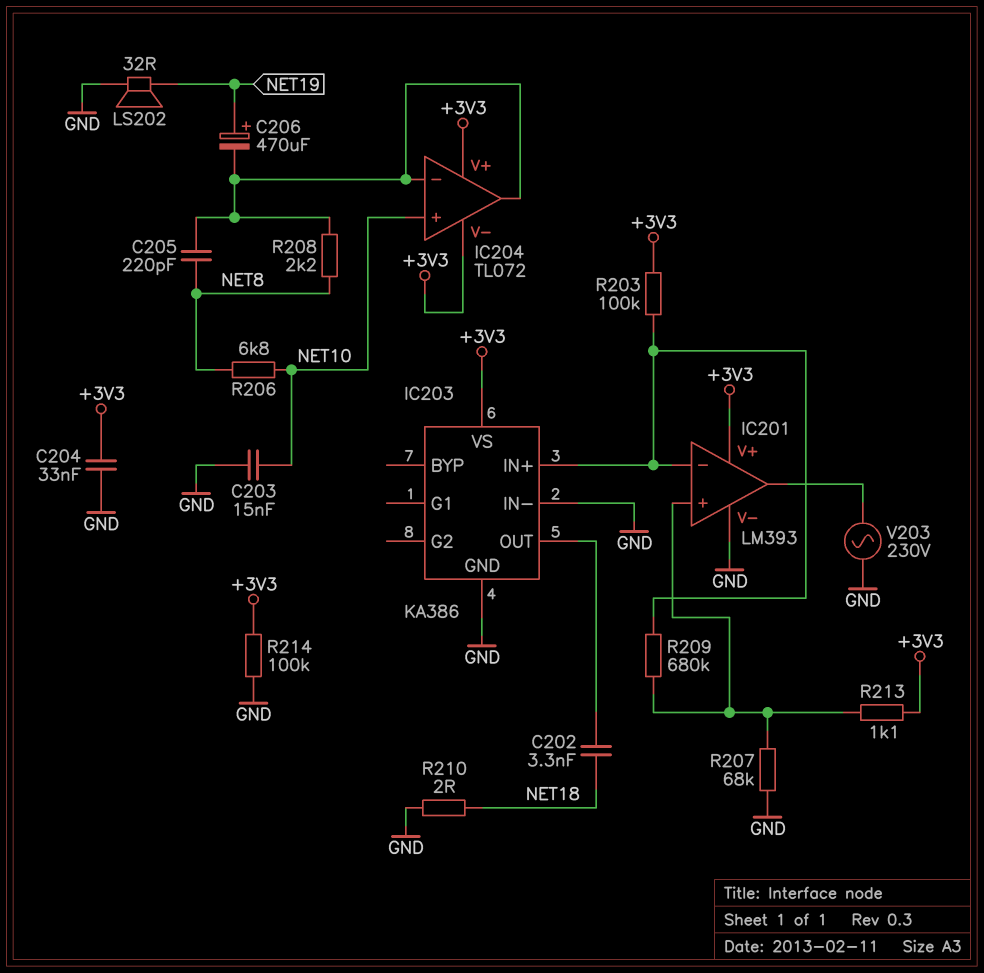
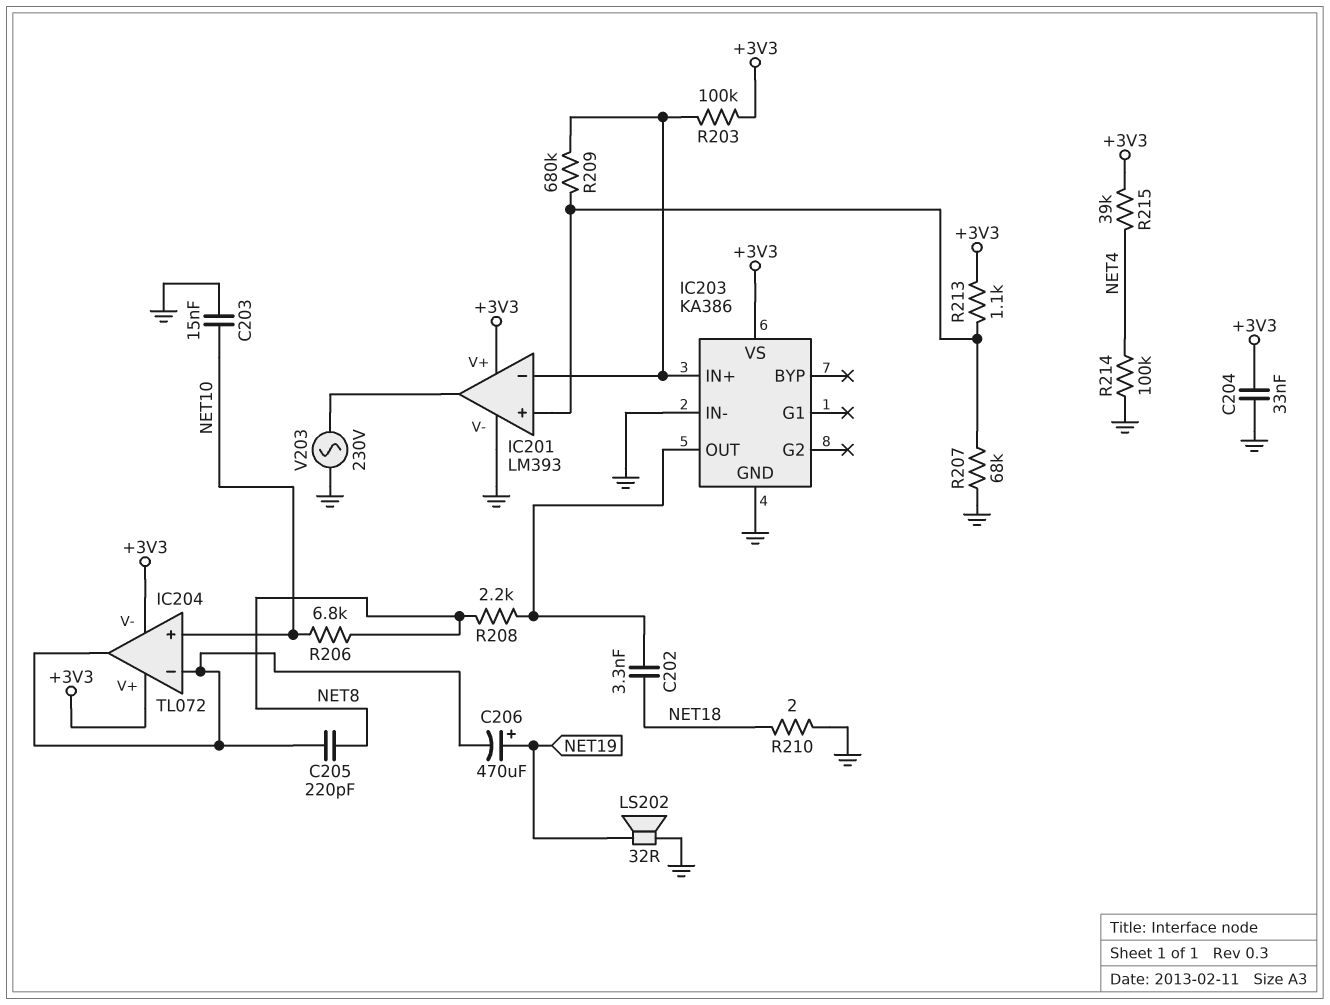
R208: 2.2k (IC204/in-, NET8) -> 2.2k (IC203/OUT, NET8)
R214: 100k (+3V3, GND) -> 100k (GND, NET4)
R215: none -> 39k (+3V3, NET4)

